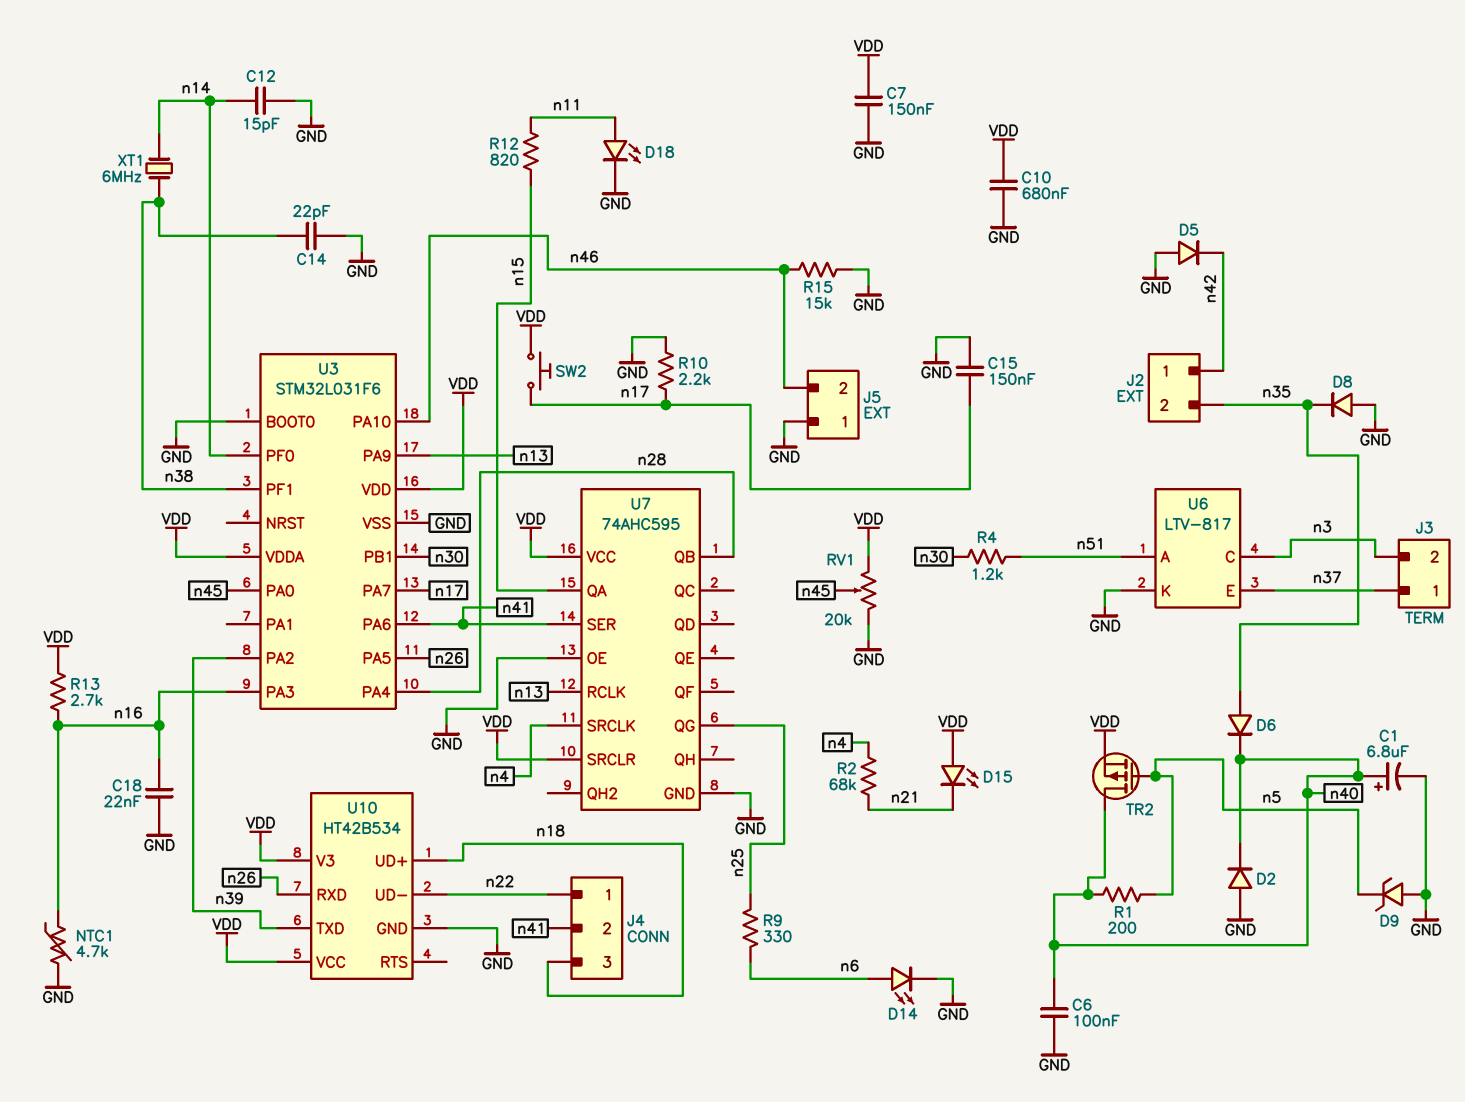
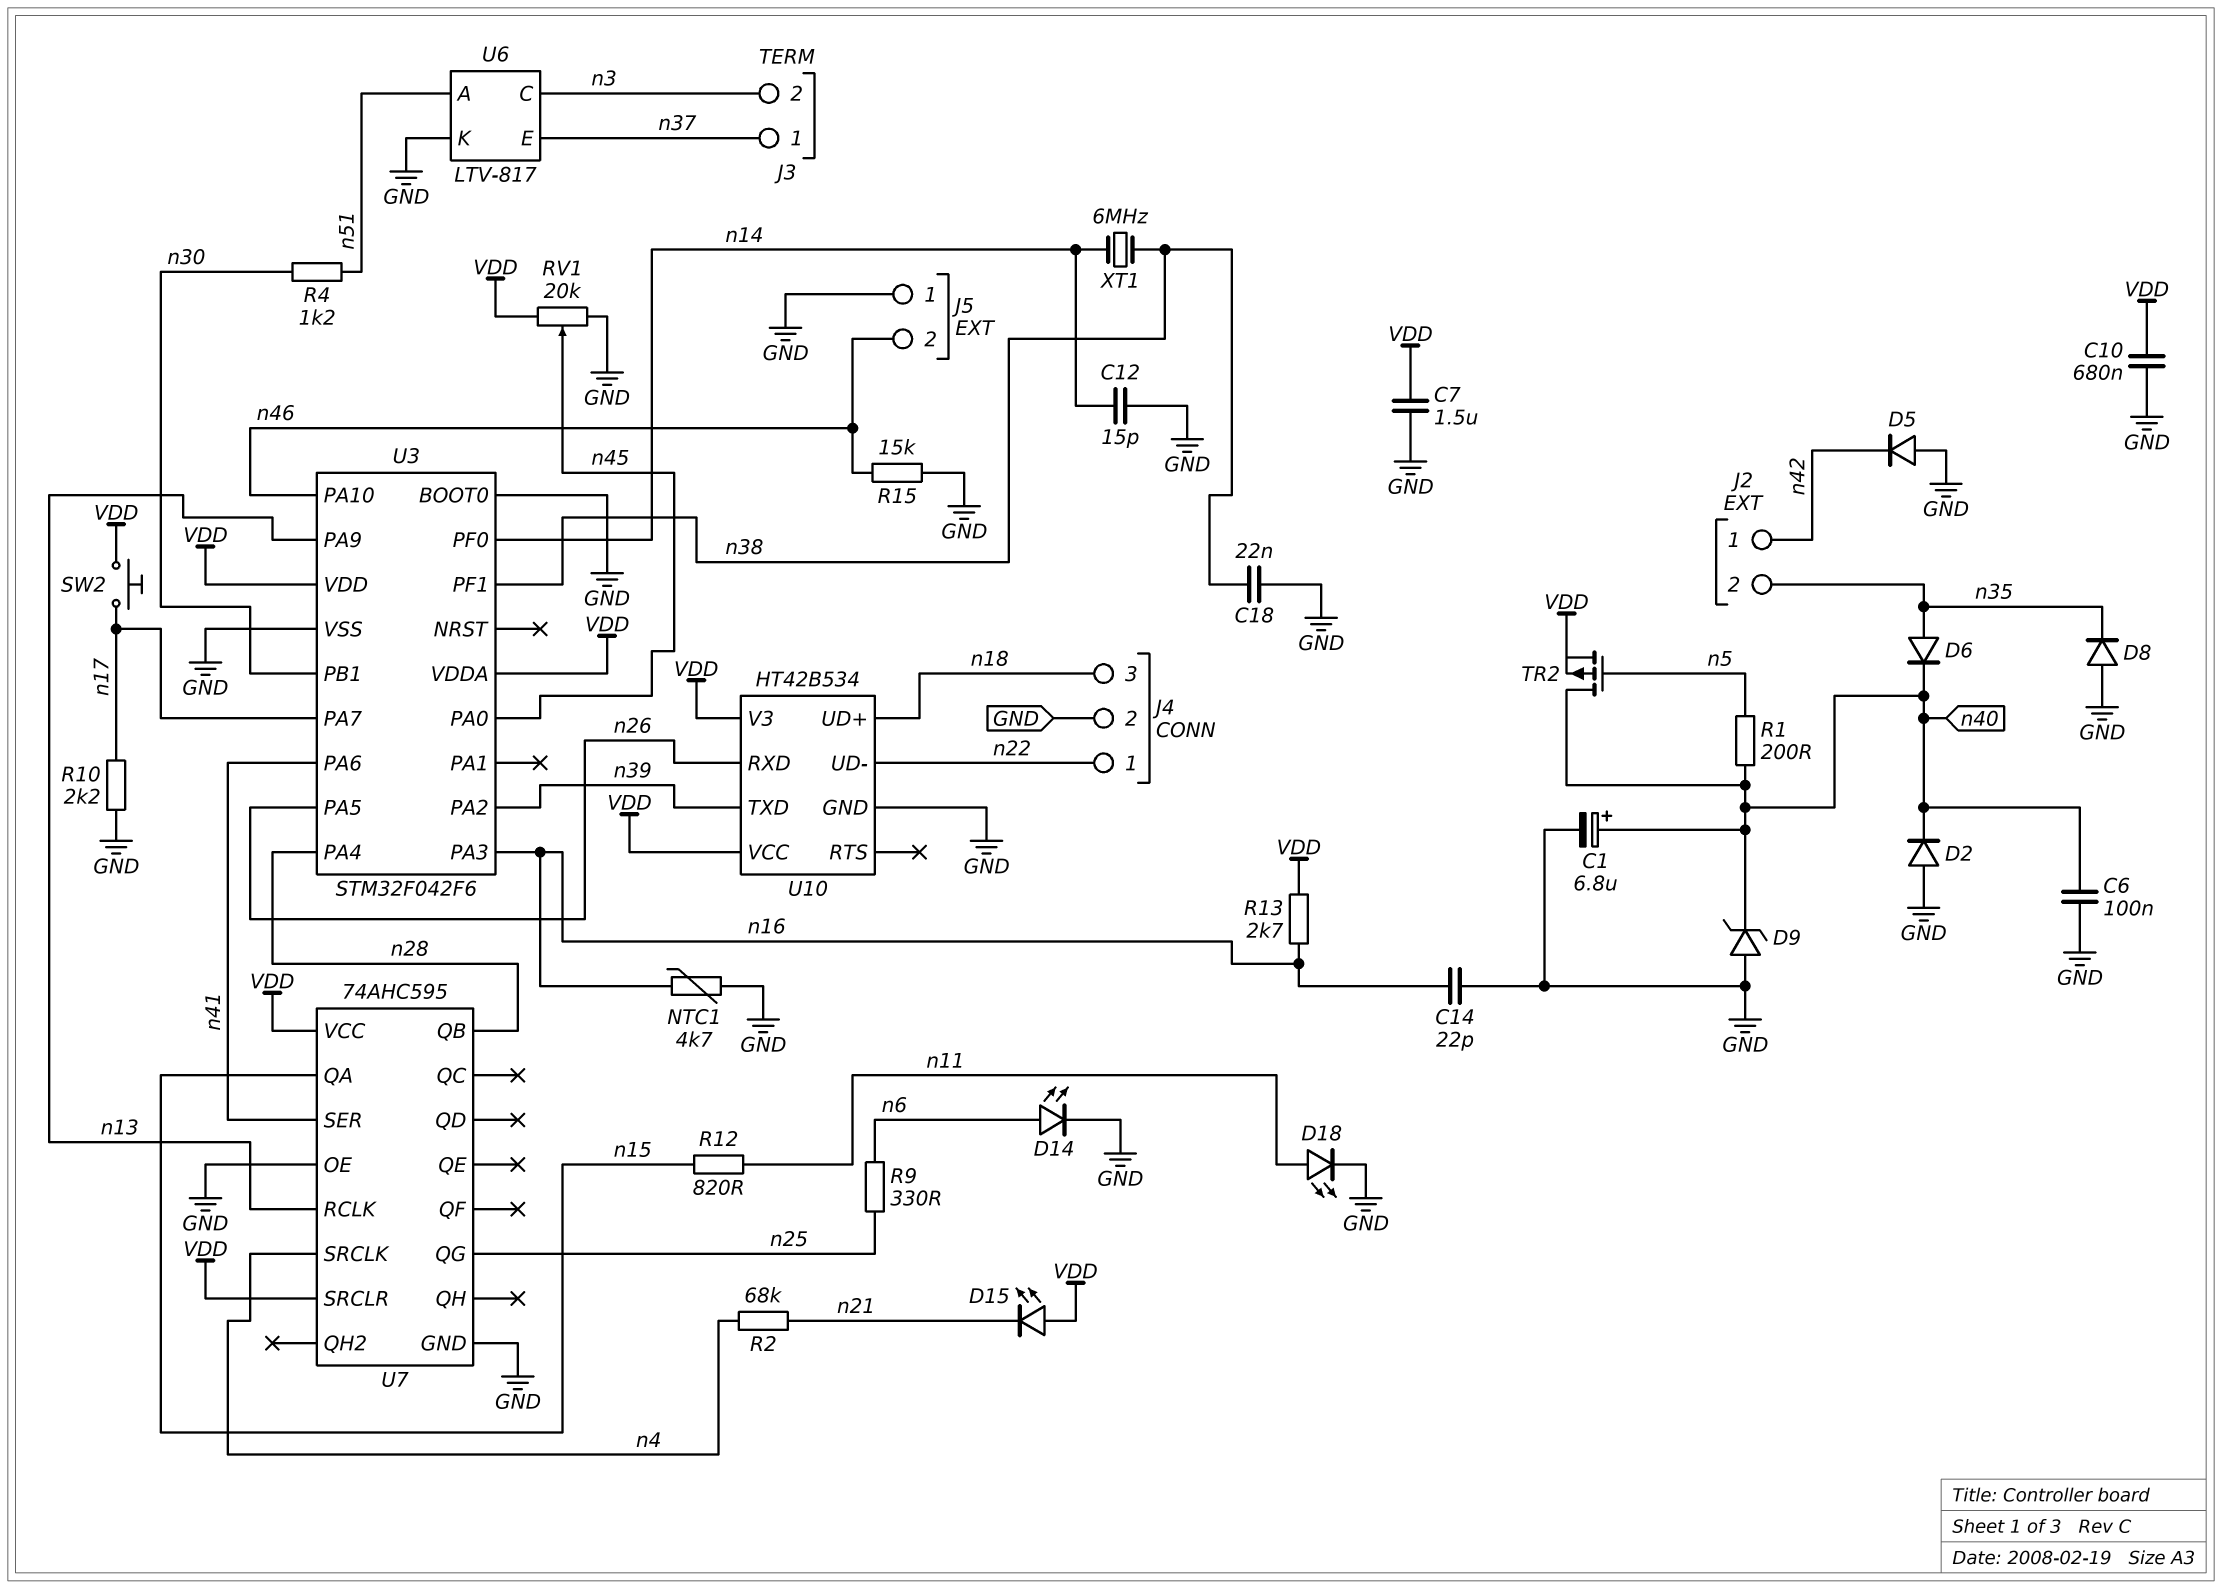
C7: 150nF (GND, VDD) -> 1.5uF (GND, VDD)
C14: 22pF (GND, n38) -> 22pF (GND, n16)
C15: 150nF (GND, n17) -> none
C18: 22nF (GND, n16) -> 22nF (GND, n38)
D9: zener (A GND, K n5) -> zener (A GND, K n40)
J4 pin 2: n41 -> GND
U3: STM32L031F6 -> STM32F042F6

